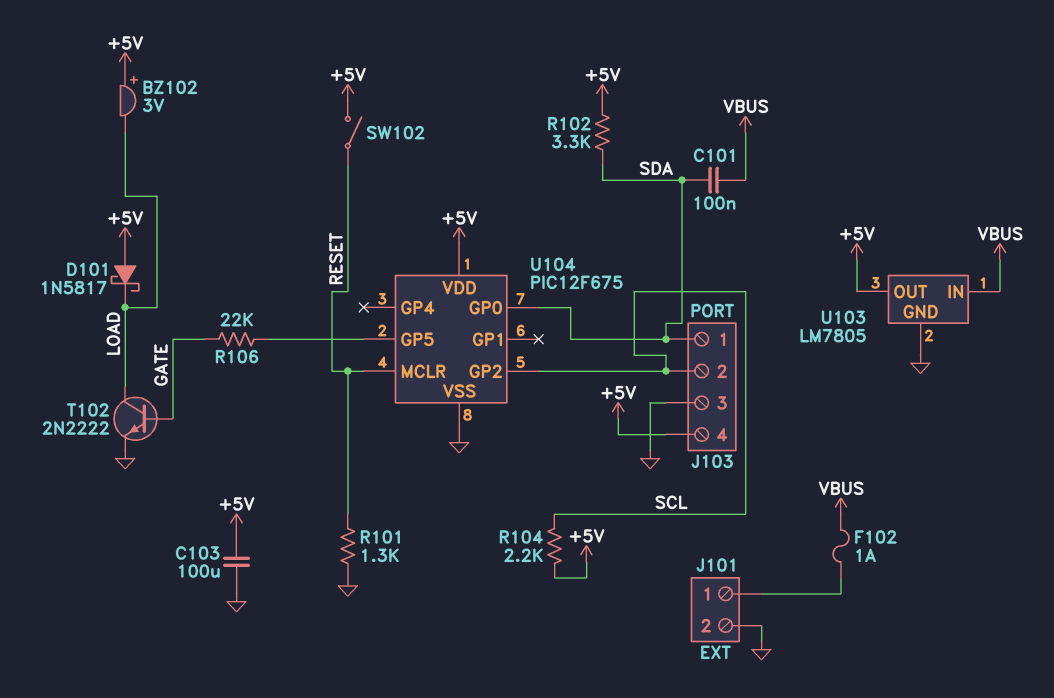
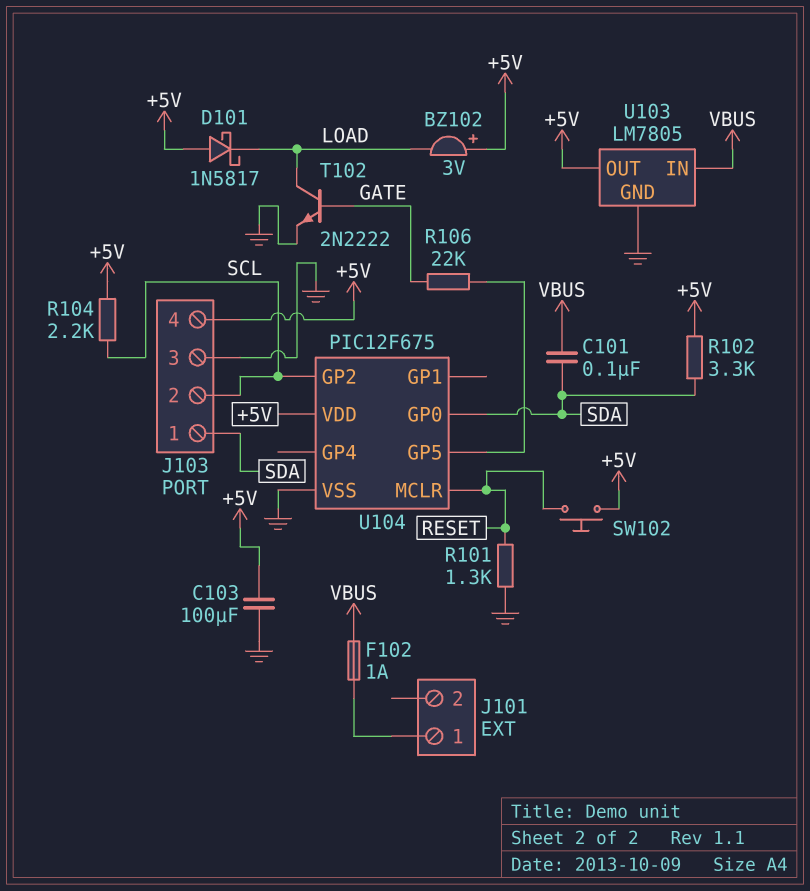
J101 pin 2: GND -> none
SW102: switch (+5V, RESET) -> button (+5V, RESET)

